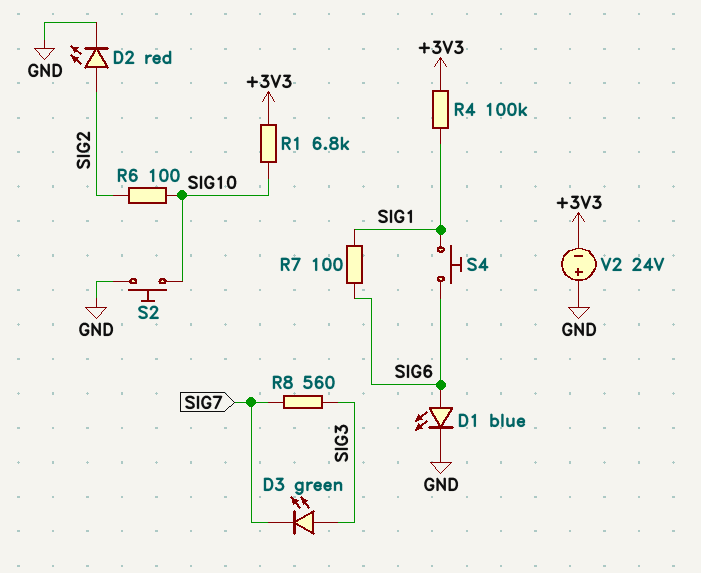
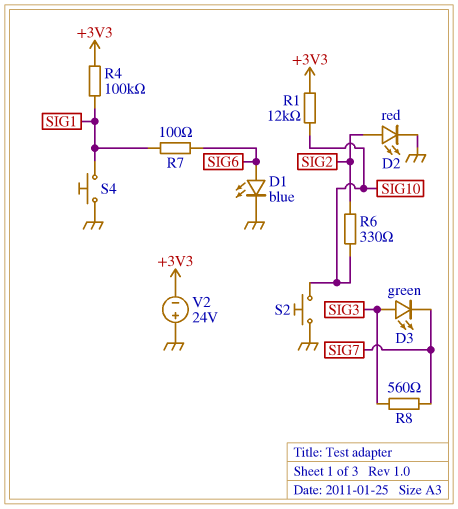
R1: 6.8k (+3V3, SIG10) -> 12k (+3V3, SIG10)
R6: 100 (SIG2, SIG10) -> 330 (SIG2, SIG10)
S4: button (SIG1, SIG6) -> button (GND, SIG1)

